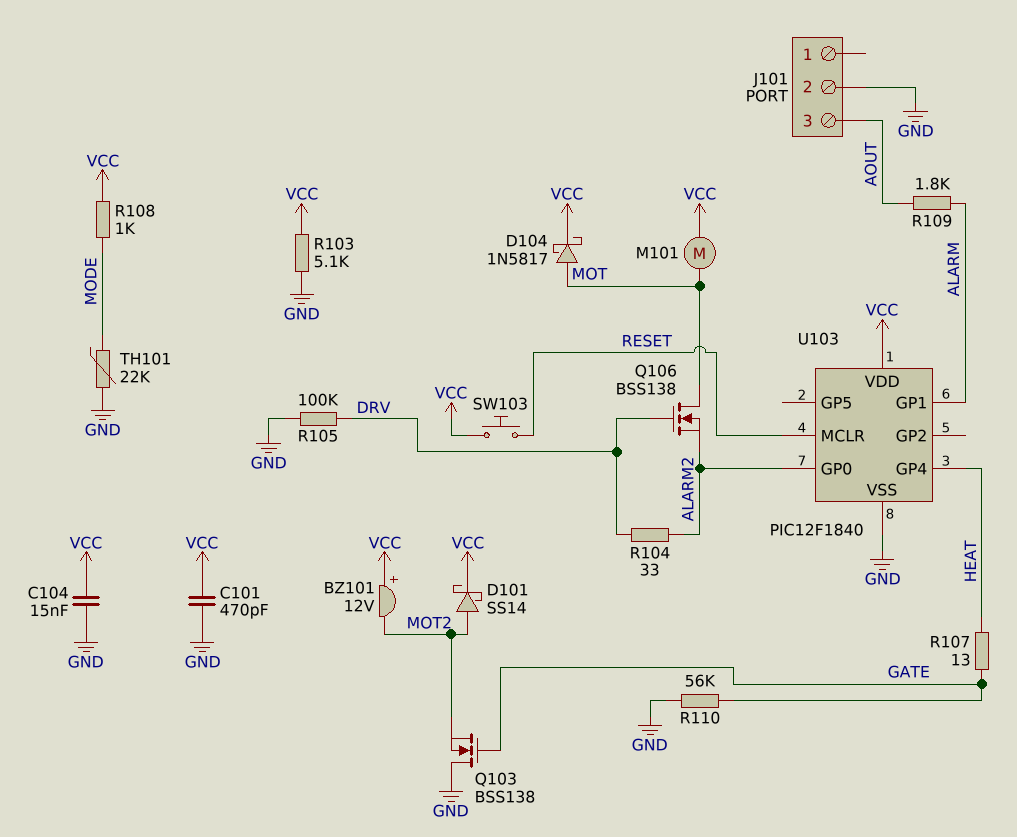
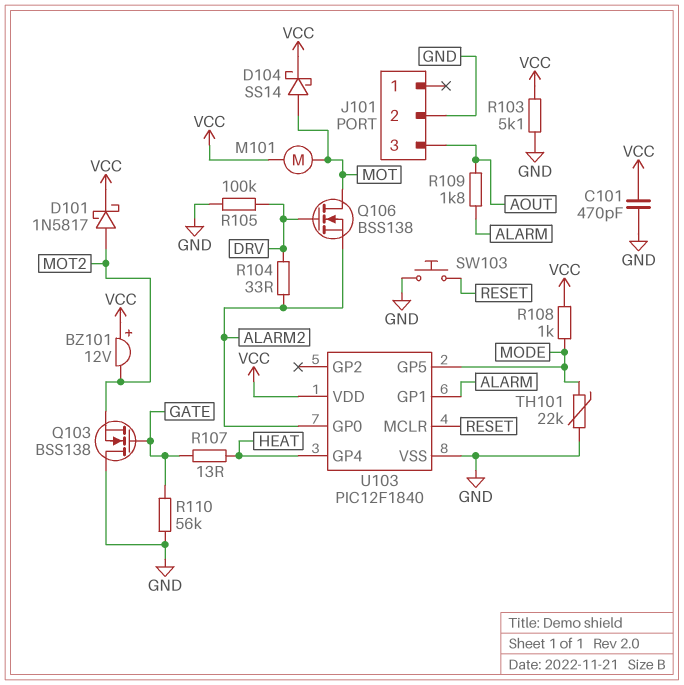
C104: 15nF (GND, VCC) -> none
D101: schottky SS14 (A MOT2, K VCC) -> schottky 1N5817 (A MOT2, K VCC)
D104: schottky 1N5817 (A MOT, K VCC) -> schottky SS14 (A MOT, K VCC)
SW103: button (RESET, VCC) -> button (GND, RESET)
U103 pin GP5: none -> MODE

